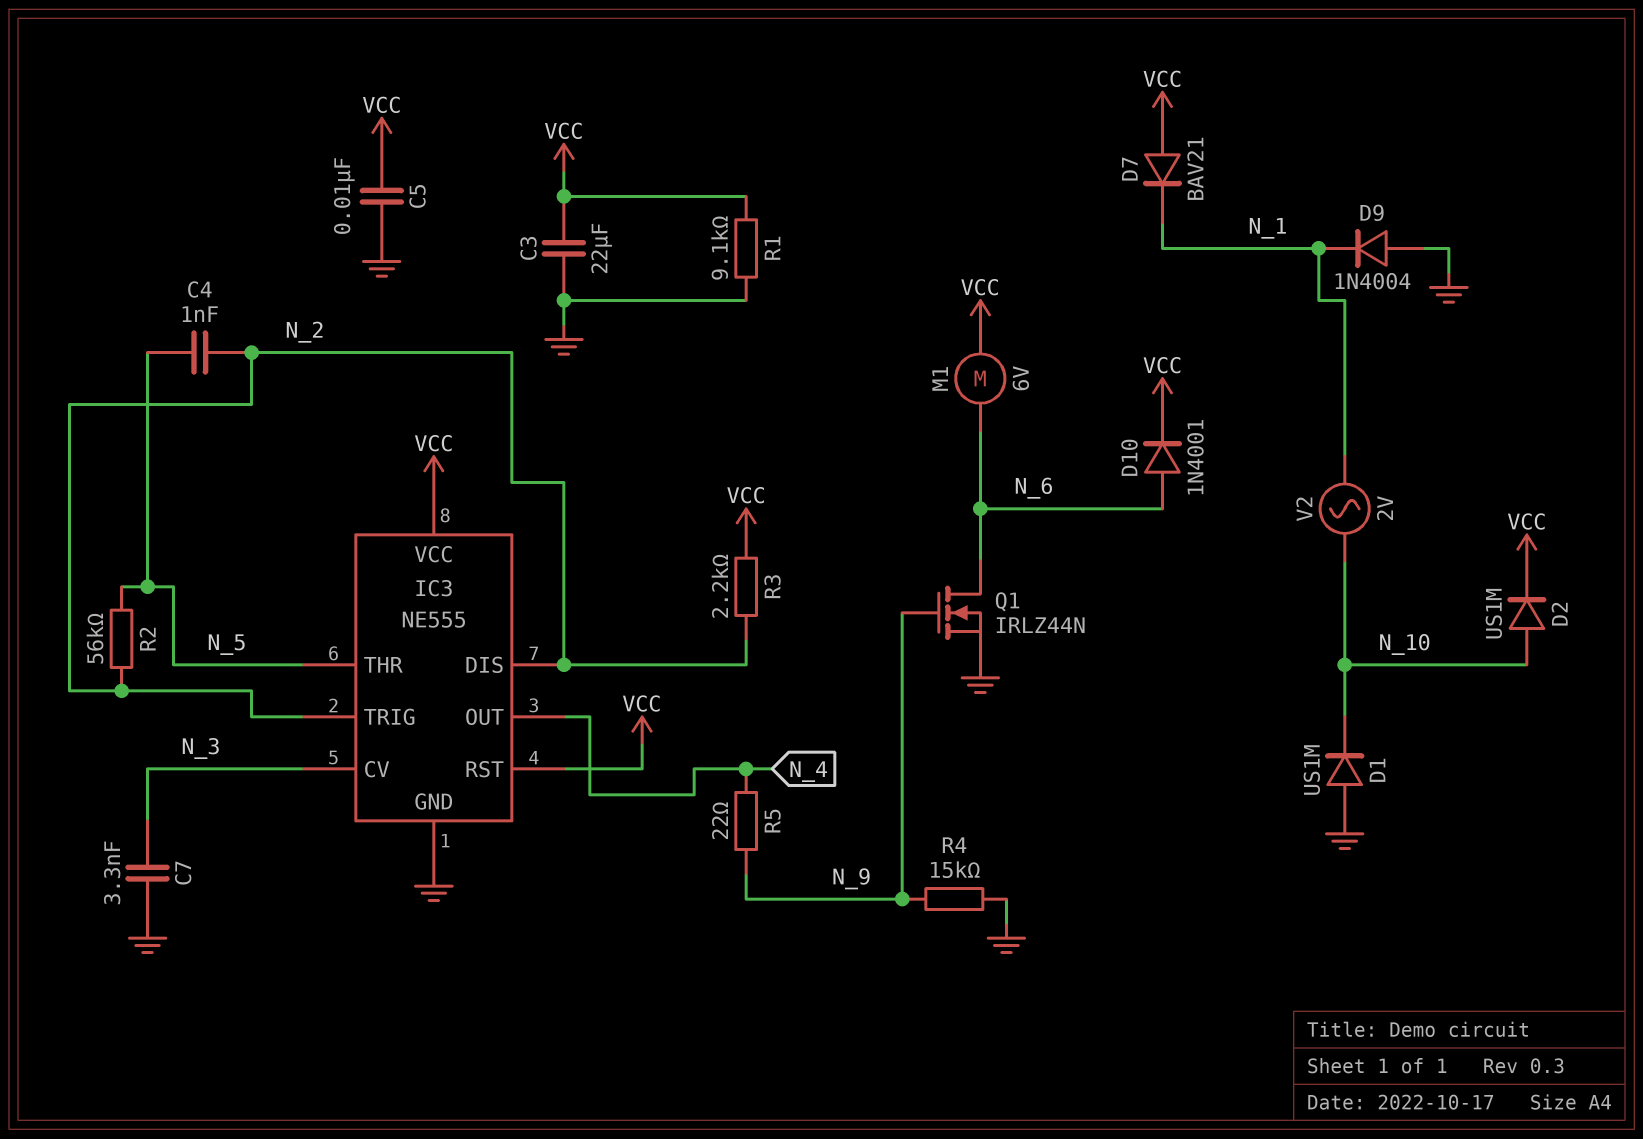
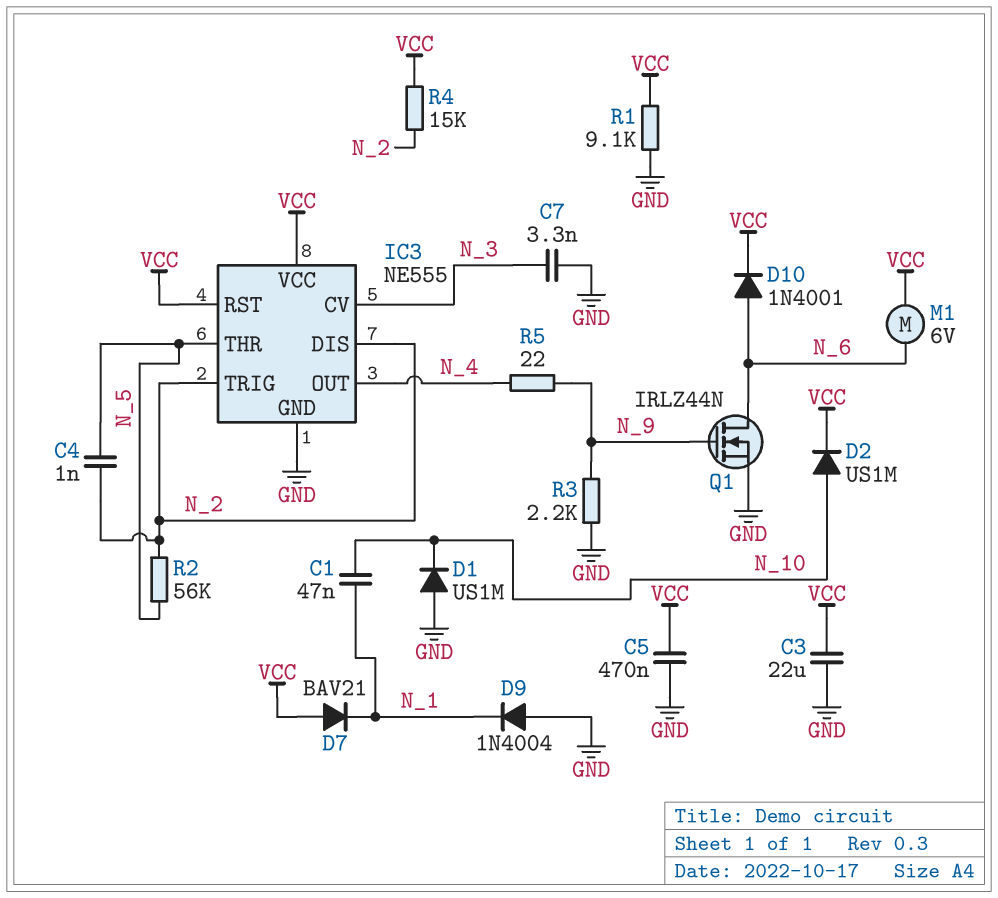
C1: none -> 47nF (N_1, N_10)
C5: 10nF (GND, VCC) -> 470nF (GND, VCC)
R3: 2.2k (N_2, VCC) -> 2.2k (GND, N_9)
R4: 15k (GND, N_9) -> 15k (N_2, VCC)
V2: AC 2V (N_1, N_10) -> none

